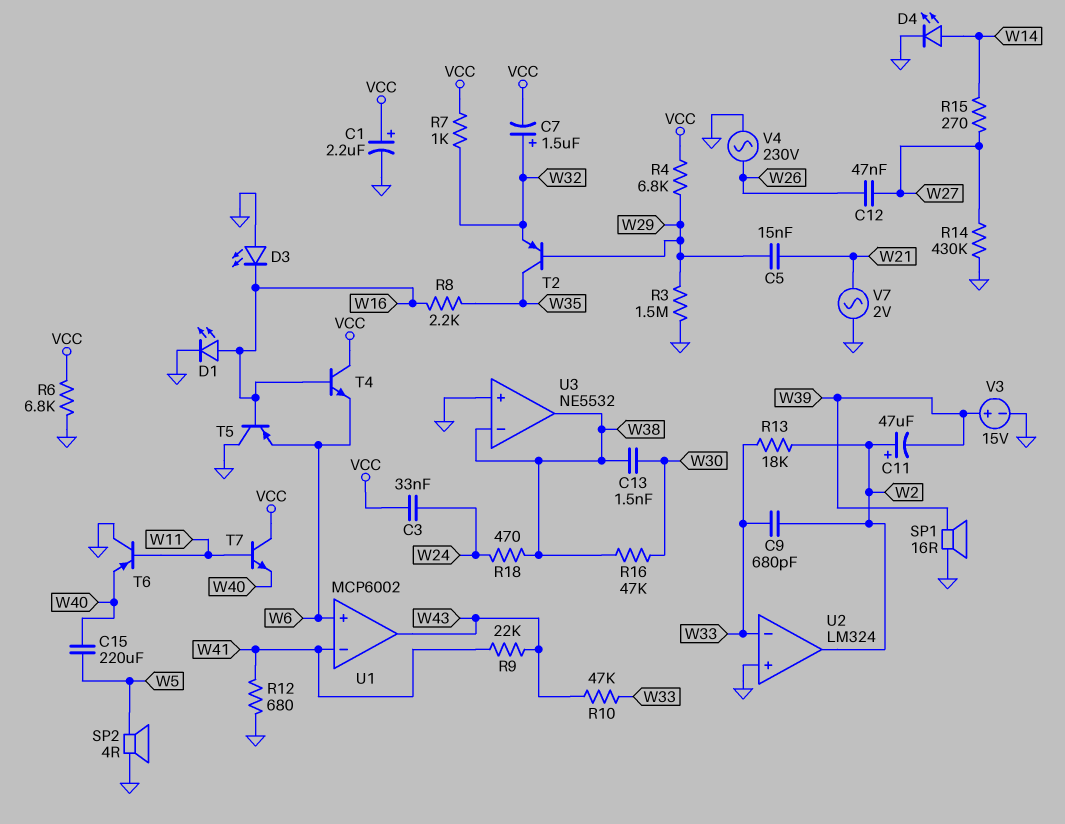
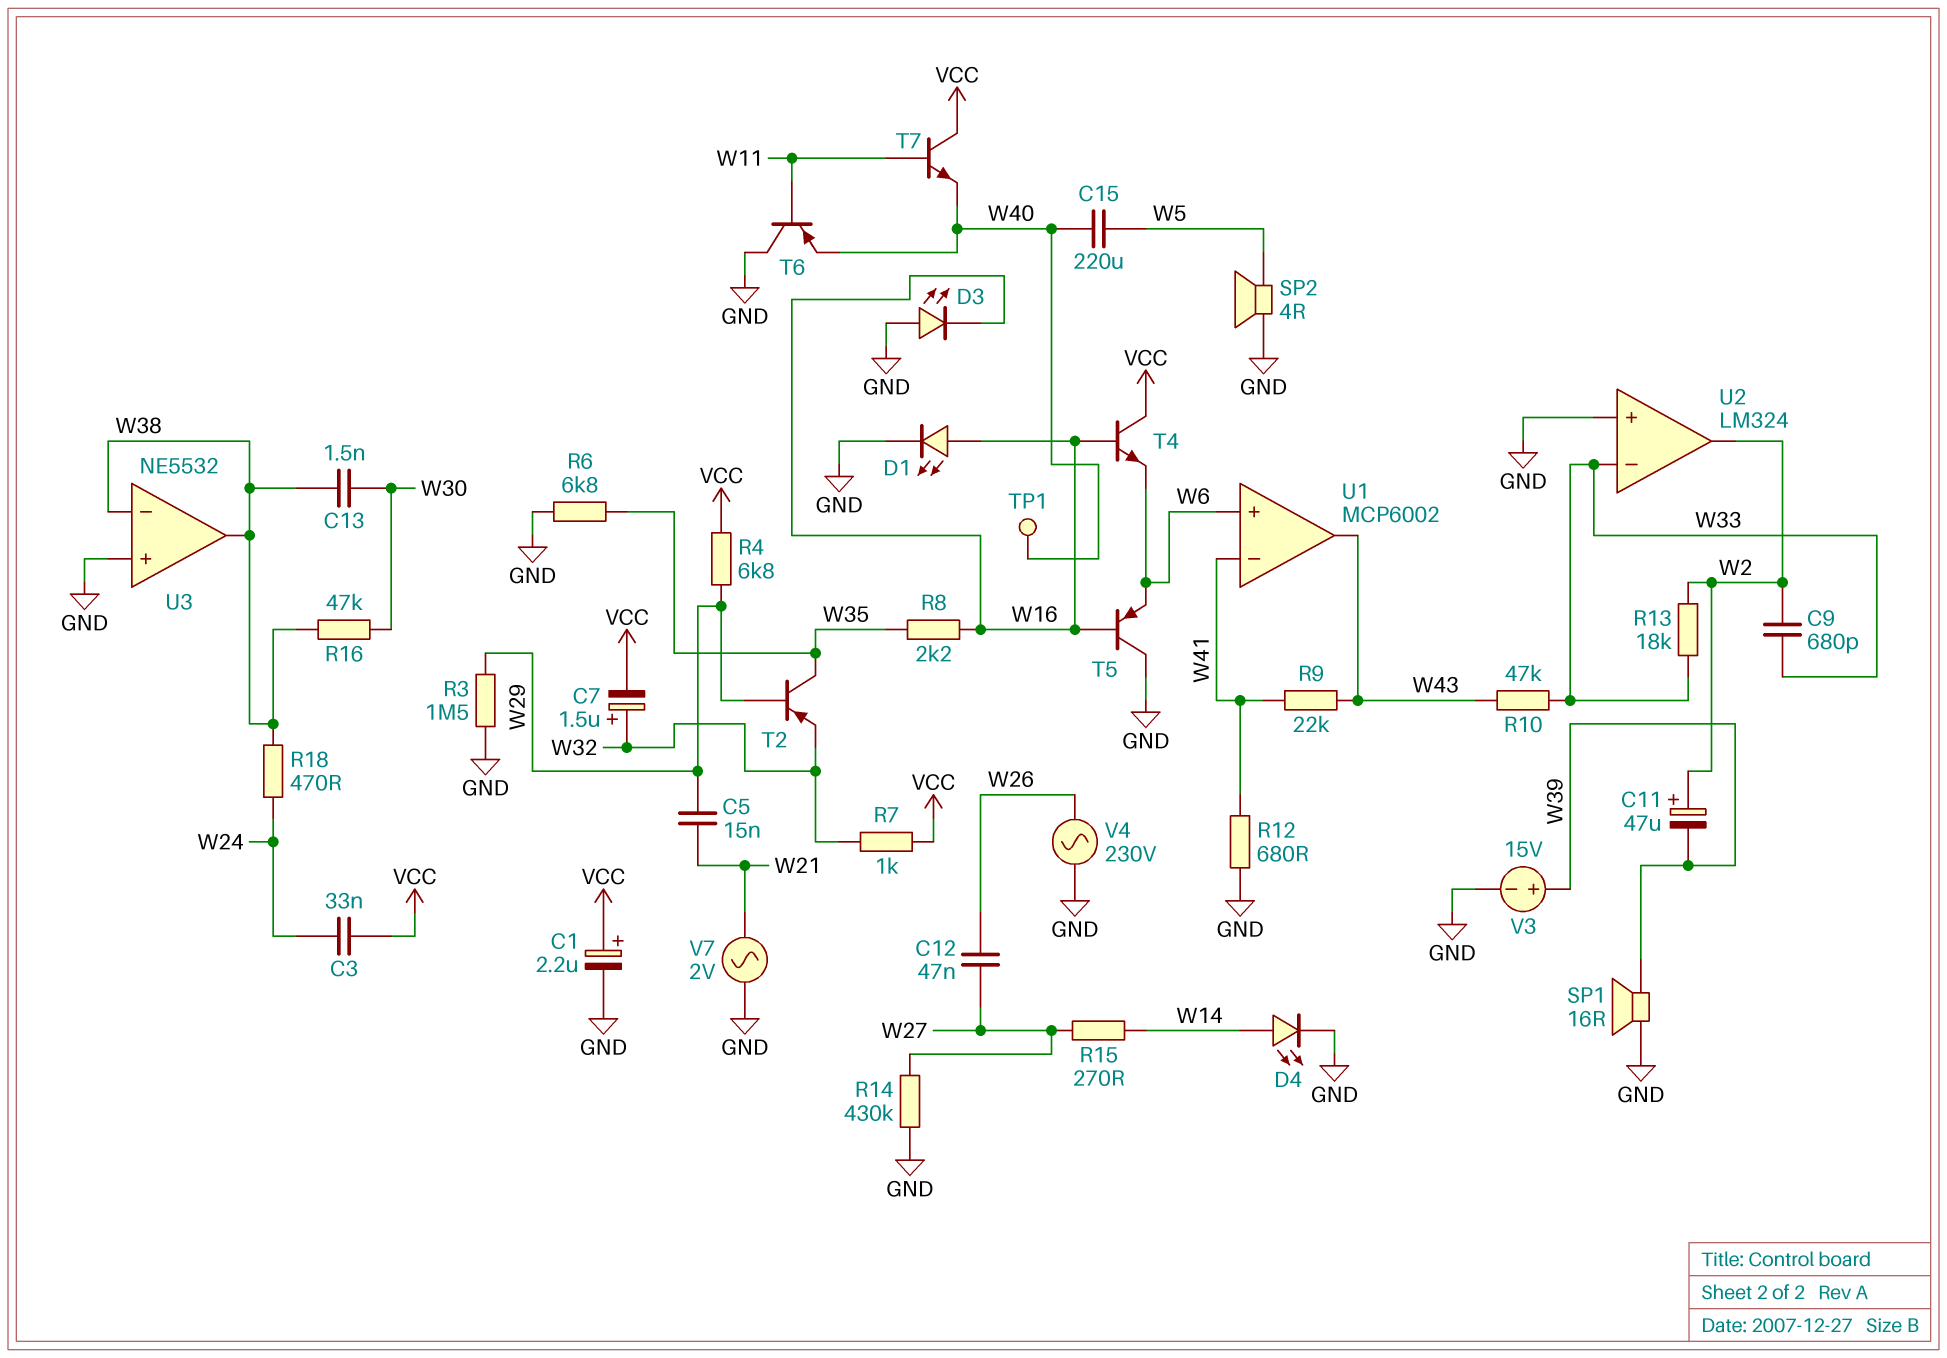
R6: 6.8k (GND, VCC) -> 6.8k (GND, W35)
TP1: none -> test point (W40)

